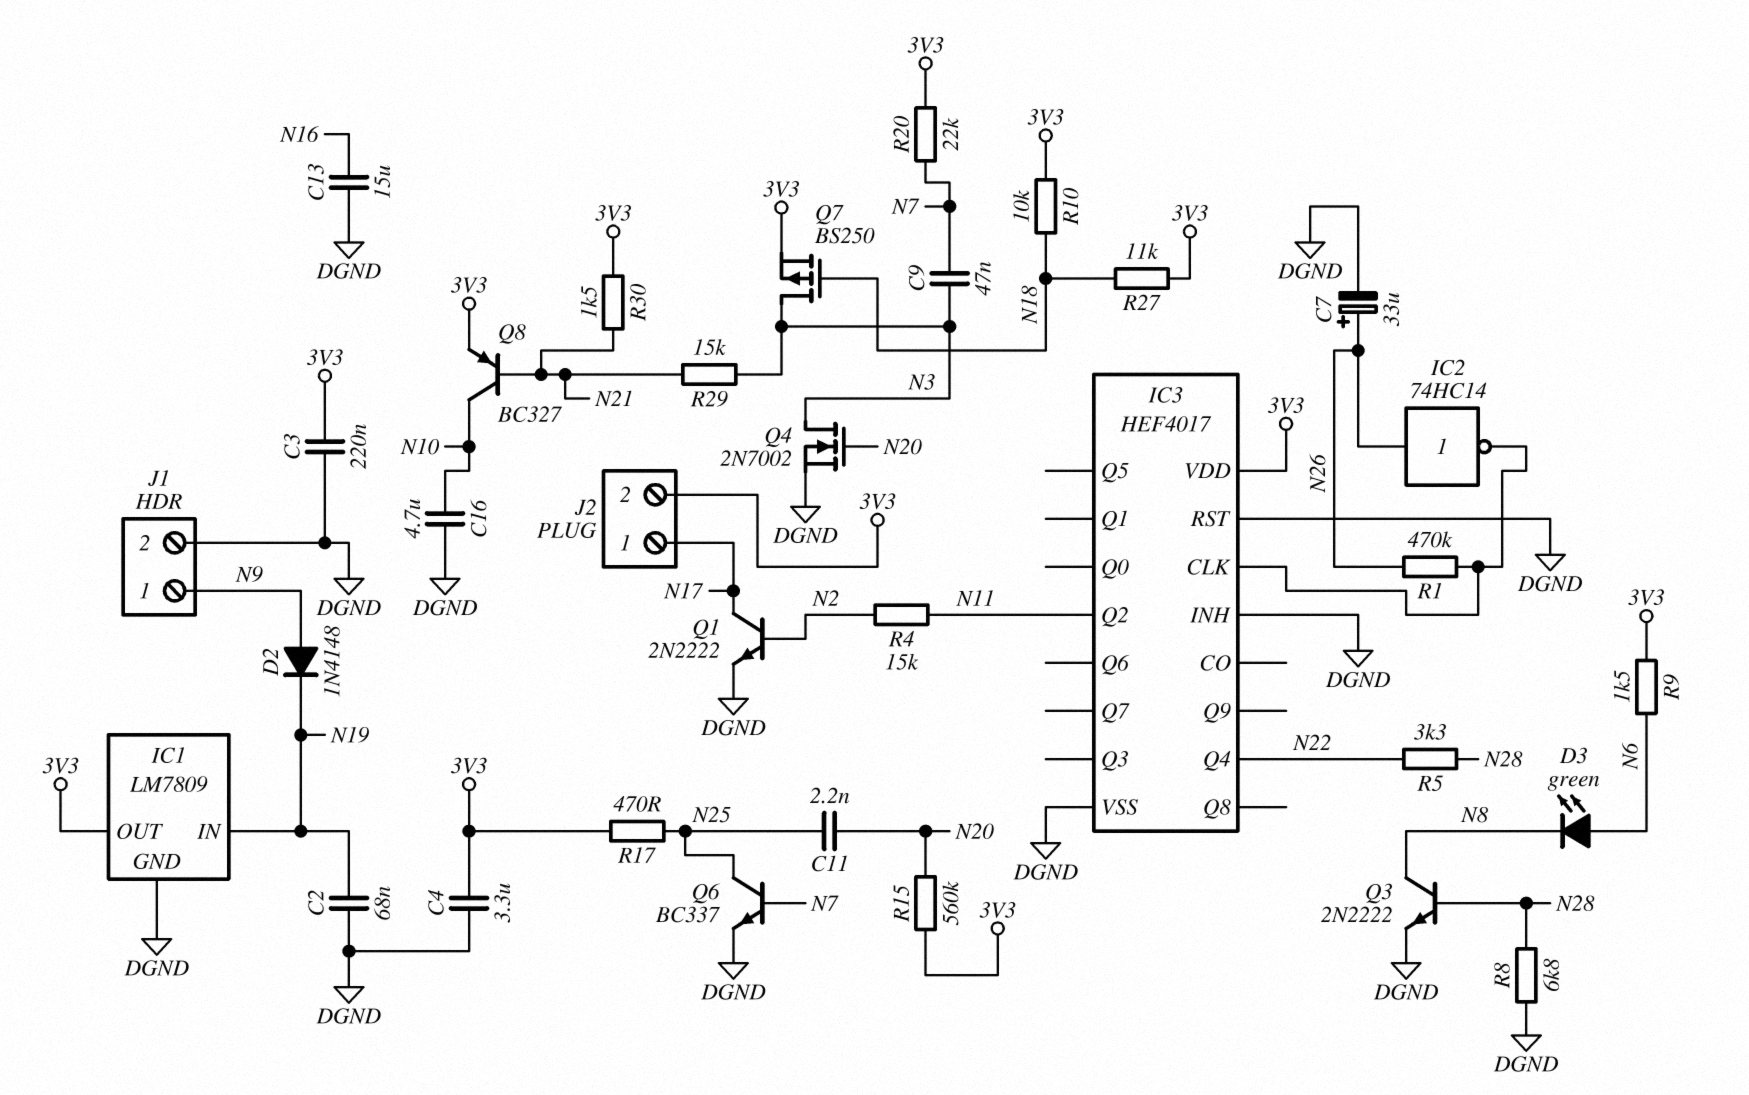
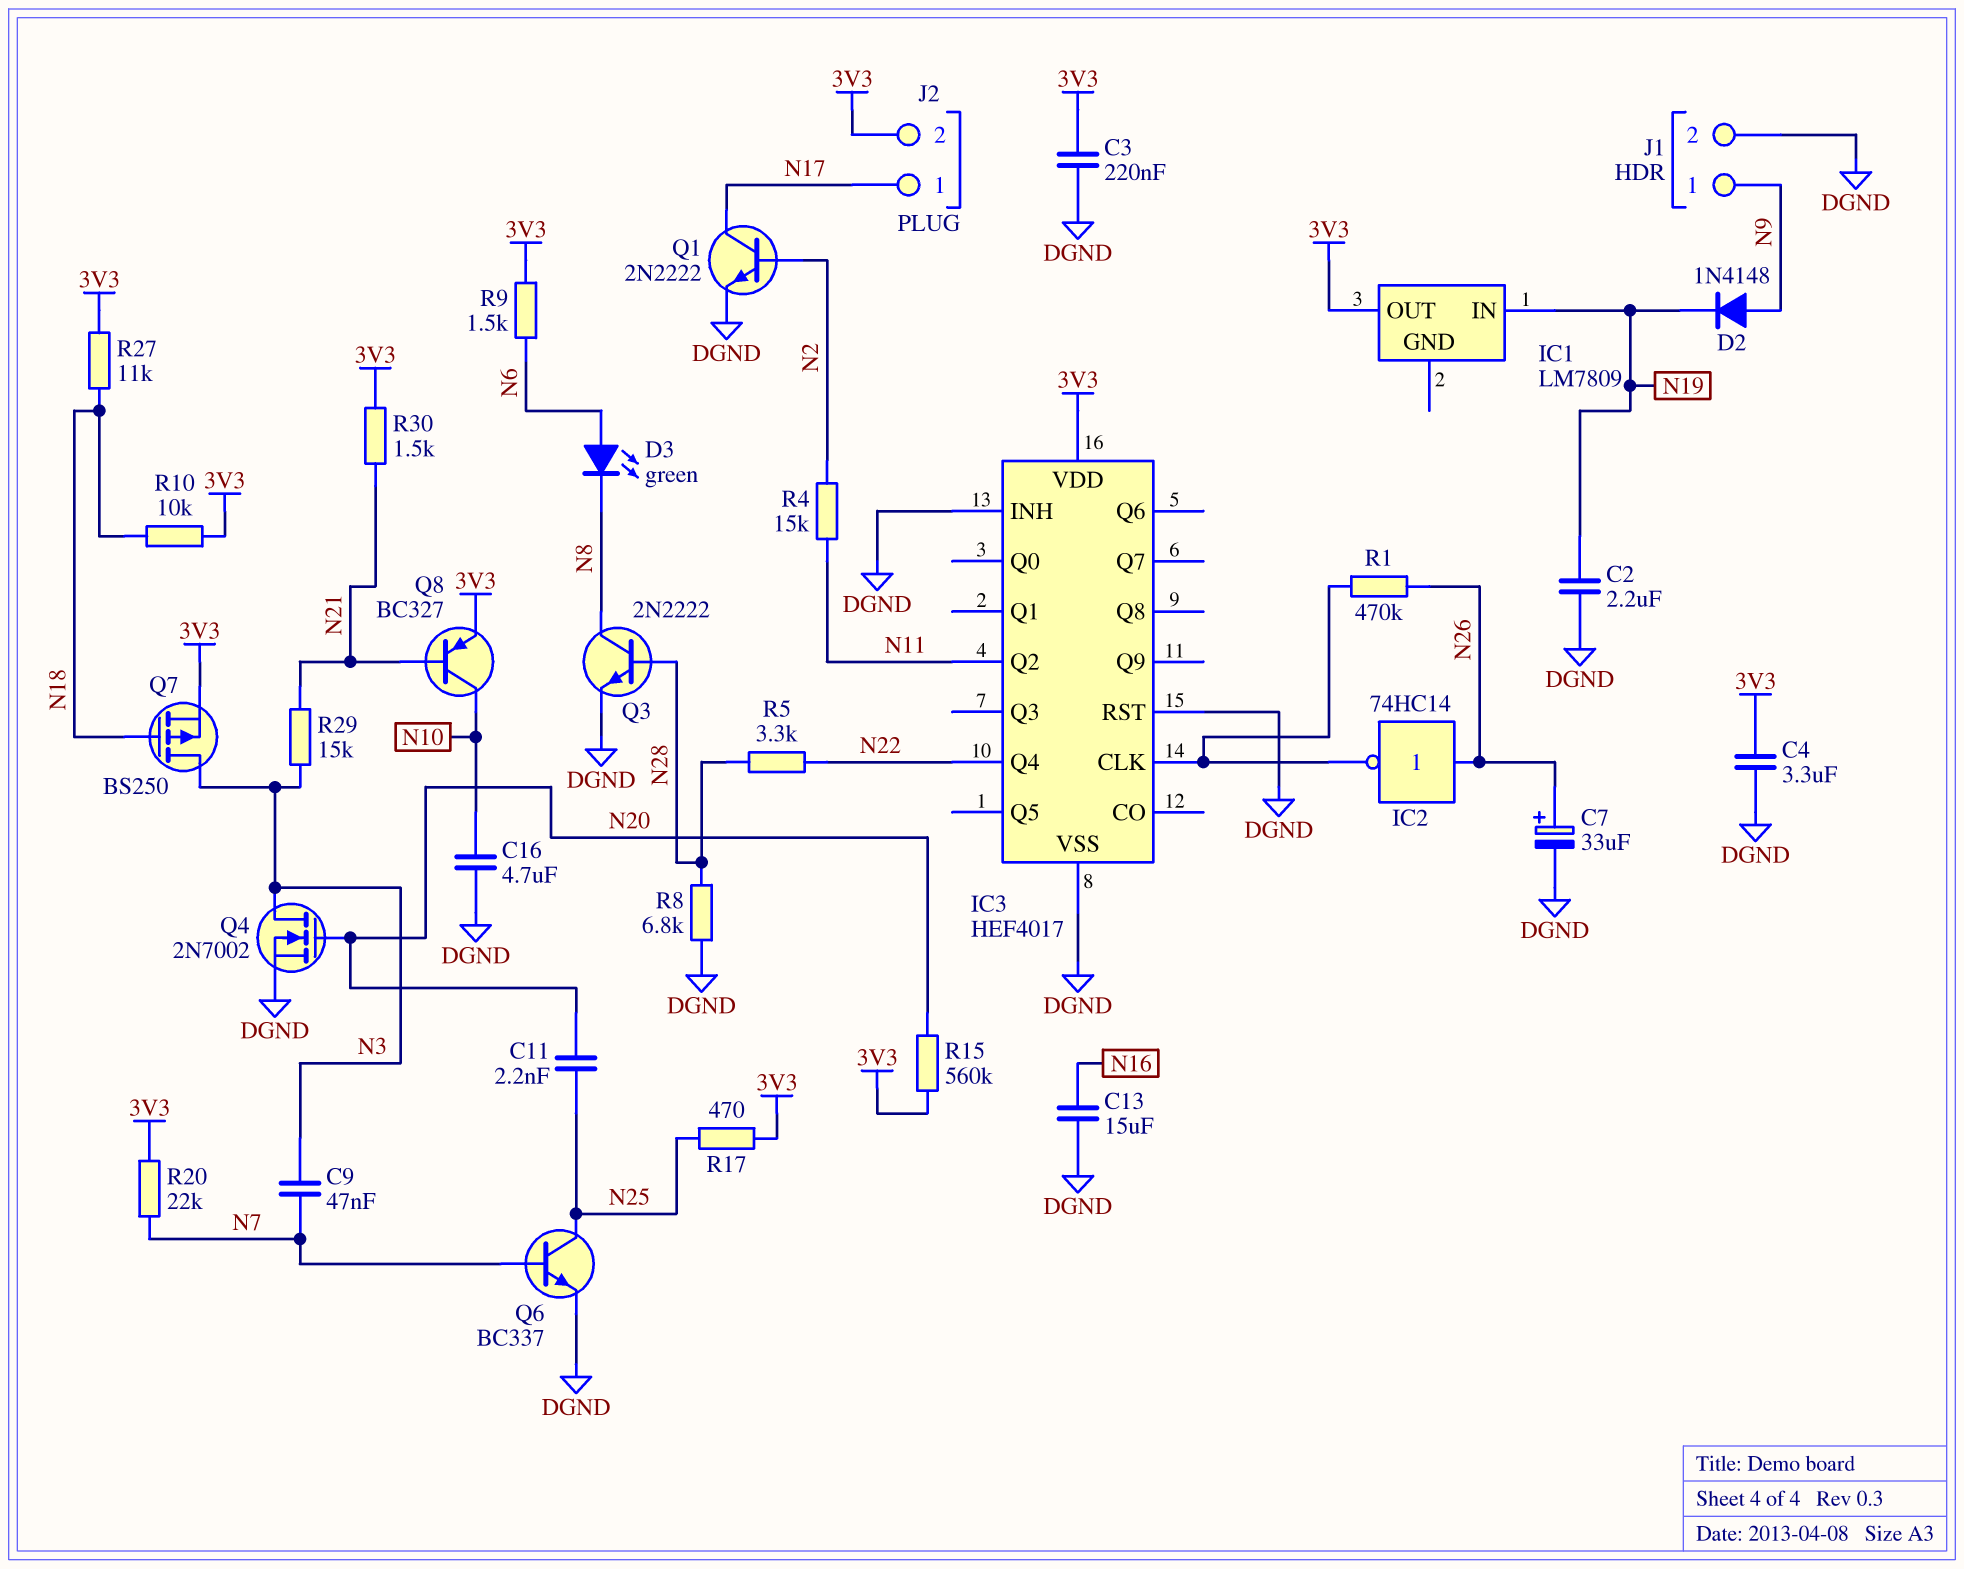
C2: 68nF (DGND, N19) -> 2.2uF (DGND, N19)
IC1 pin GND: DGND -> none

